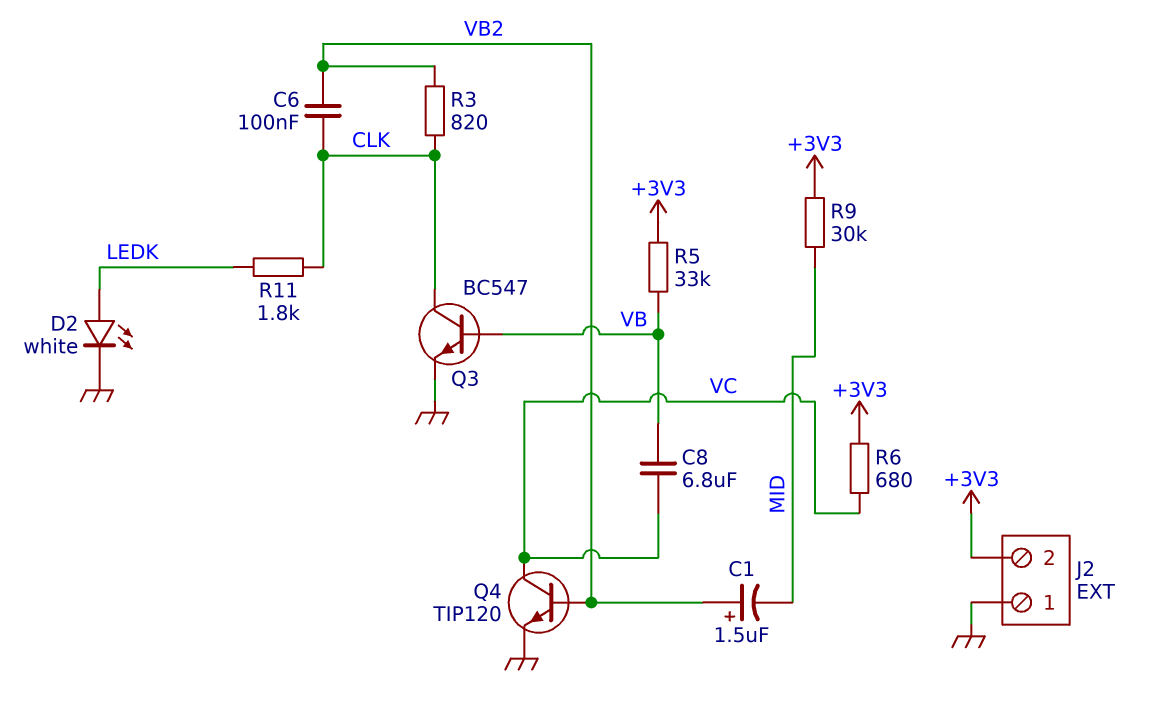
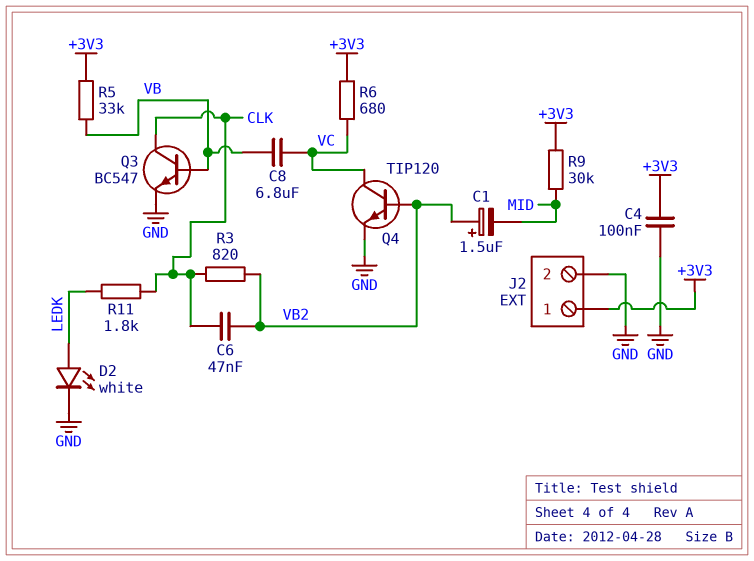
C4: none -> 100nF (+3V3, GND)
C6: 100nF (CLK, VB2) -> 47nF (CLK, VB2)
J2 pin 1: GND -> +3V3
J2 pin 2: +3V3 -> GND

